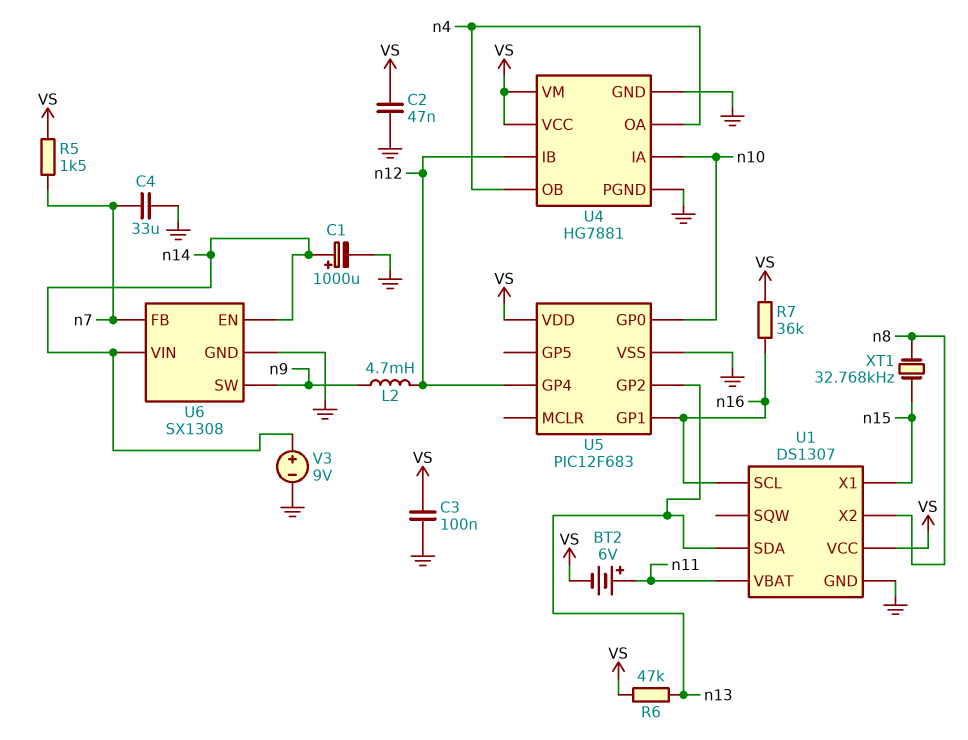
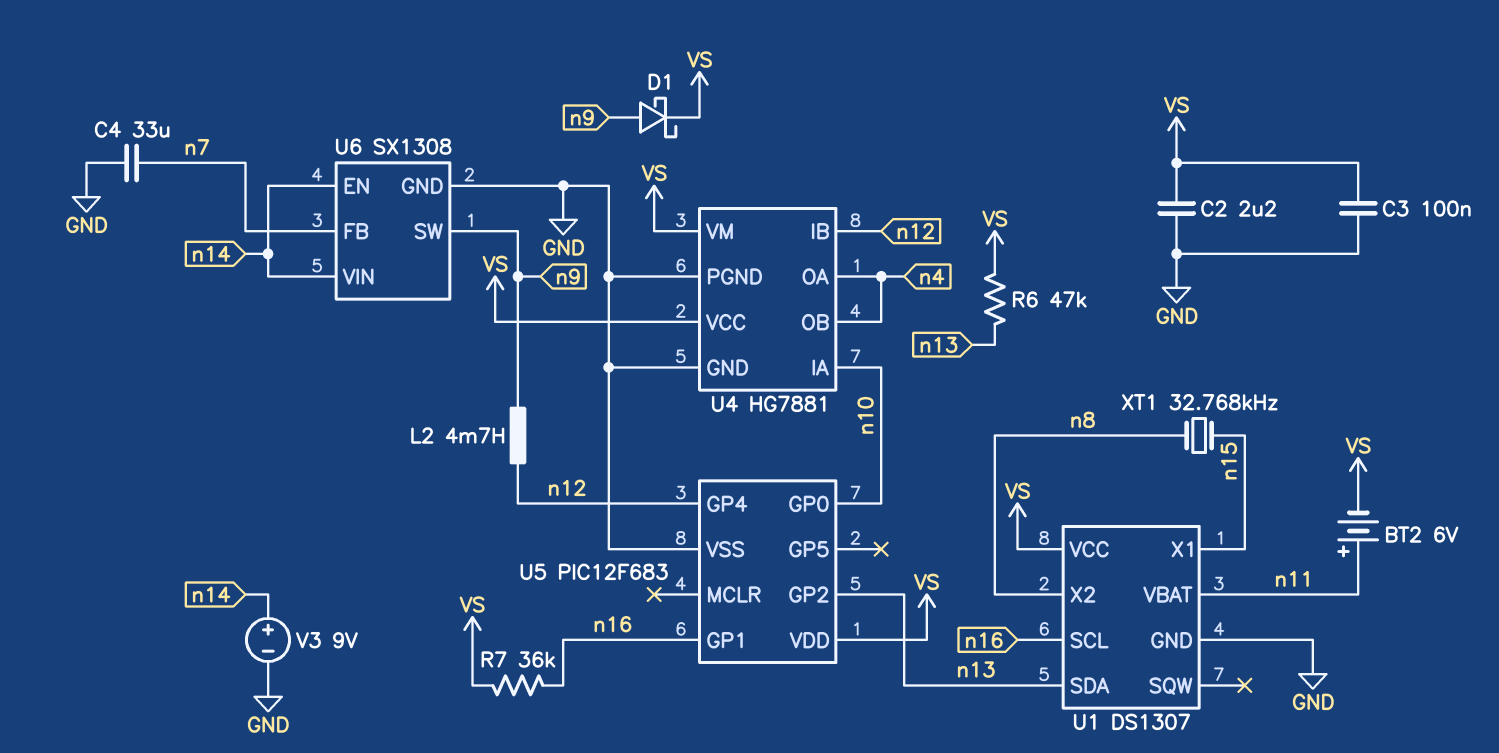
C1: 1000uF (plus n14, minus GND) -> none
C2: 47nF (GND, VS) -> 2.2uF (GND, VS)
D1: none -> schottky (A n9, K VS)
R5: 1.5k (VS, n7) -> none

